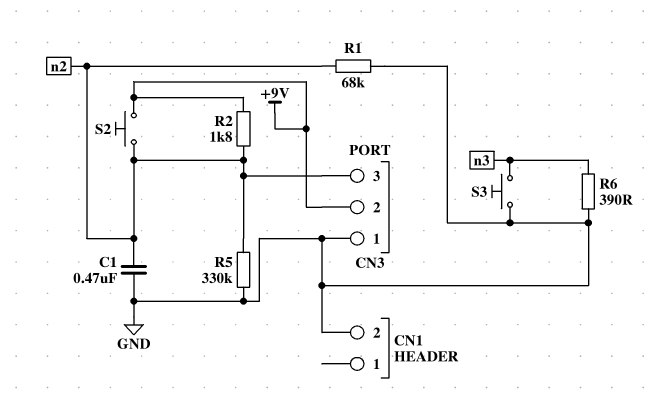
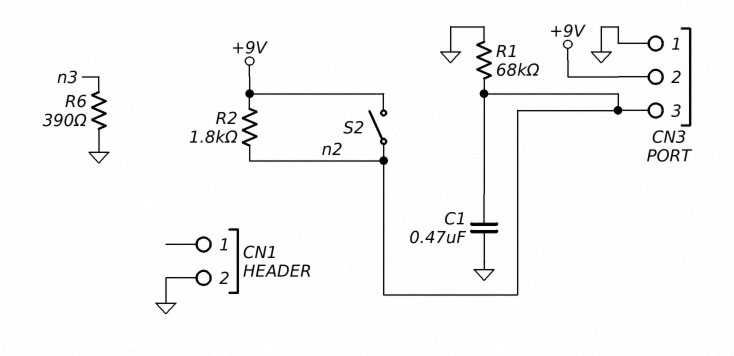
R5: 330k (GND, n2) -> none
S2: button (+9V, n2) -> switch (+9V, n2)
S3: button (GND, n3) -> none

